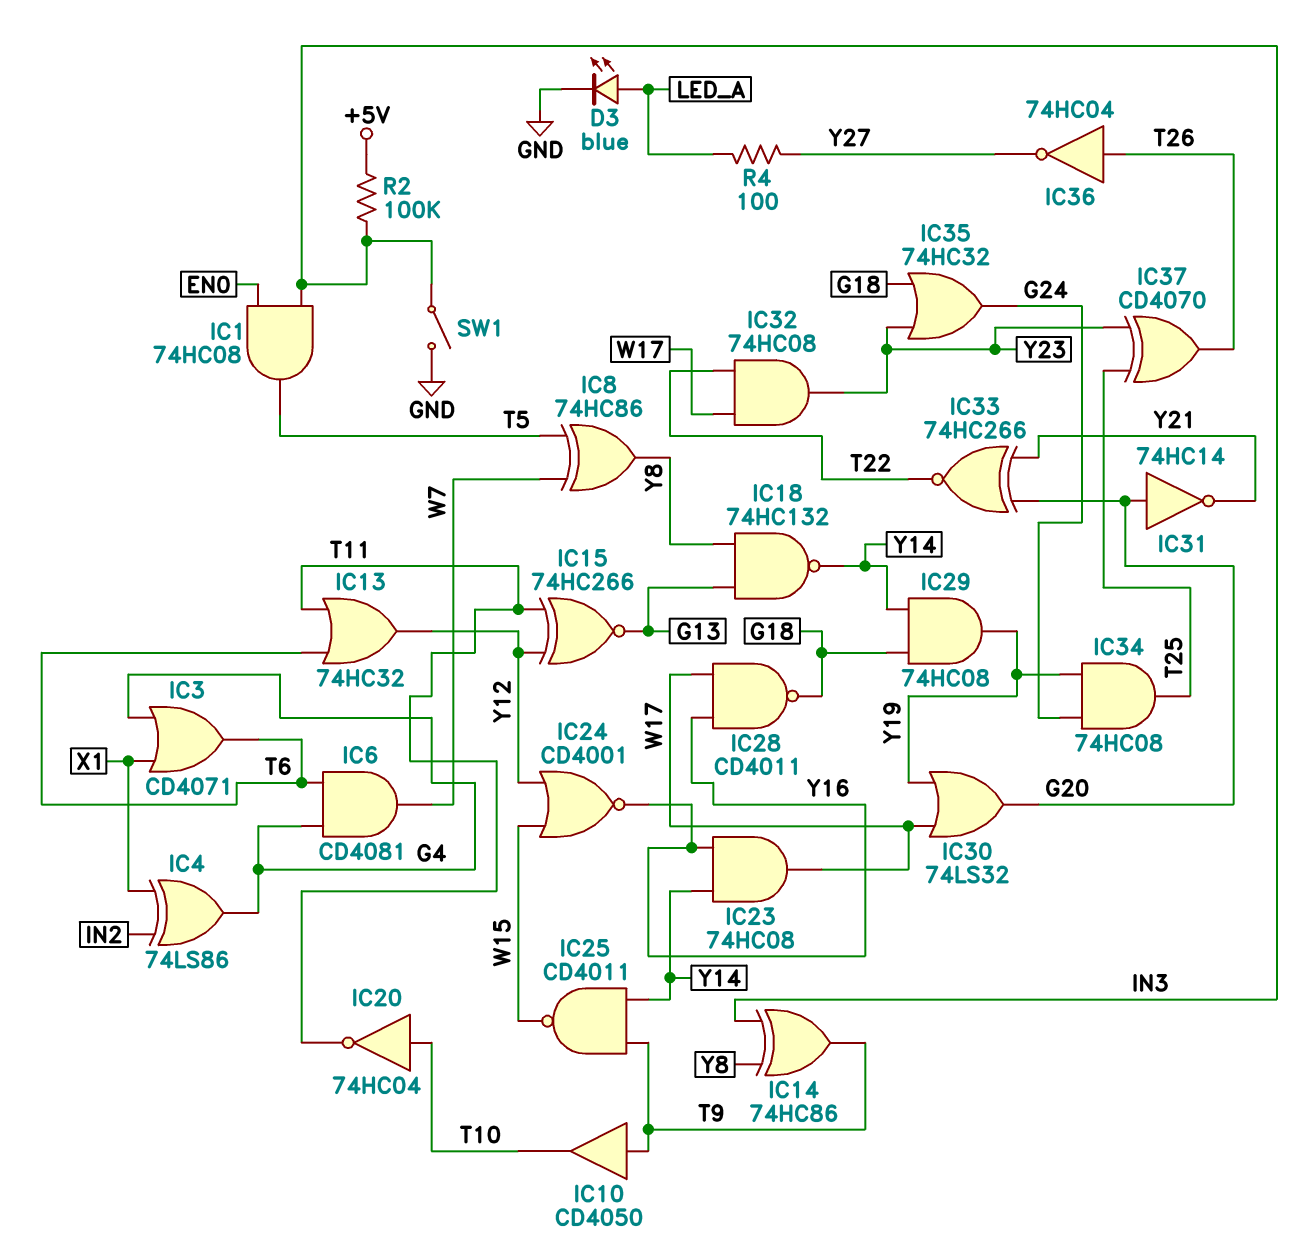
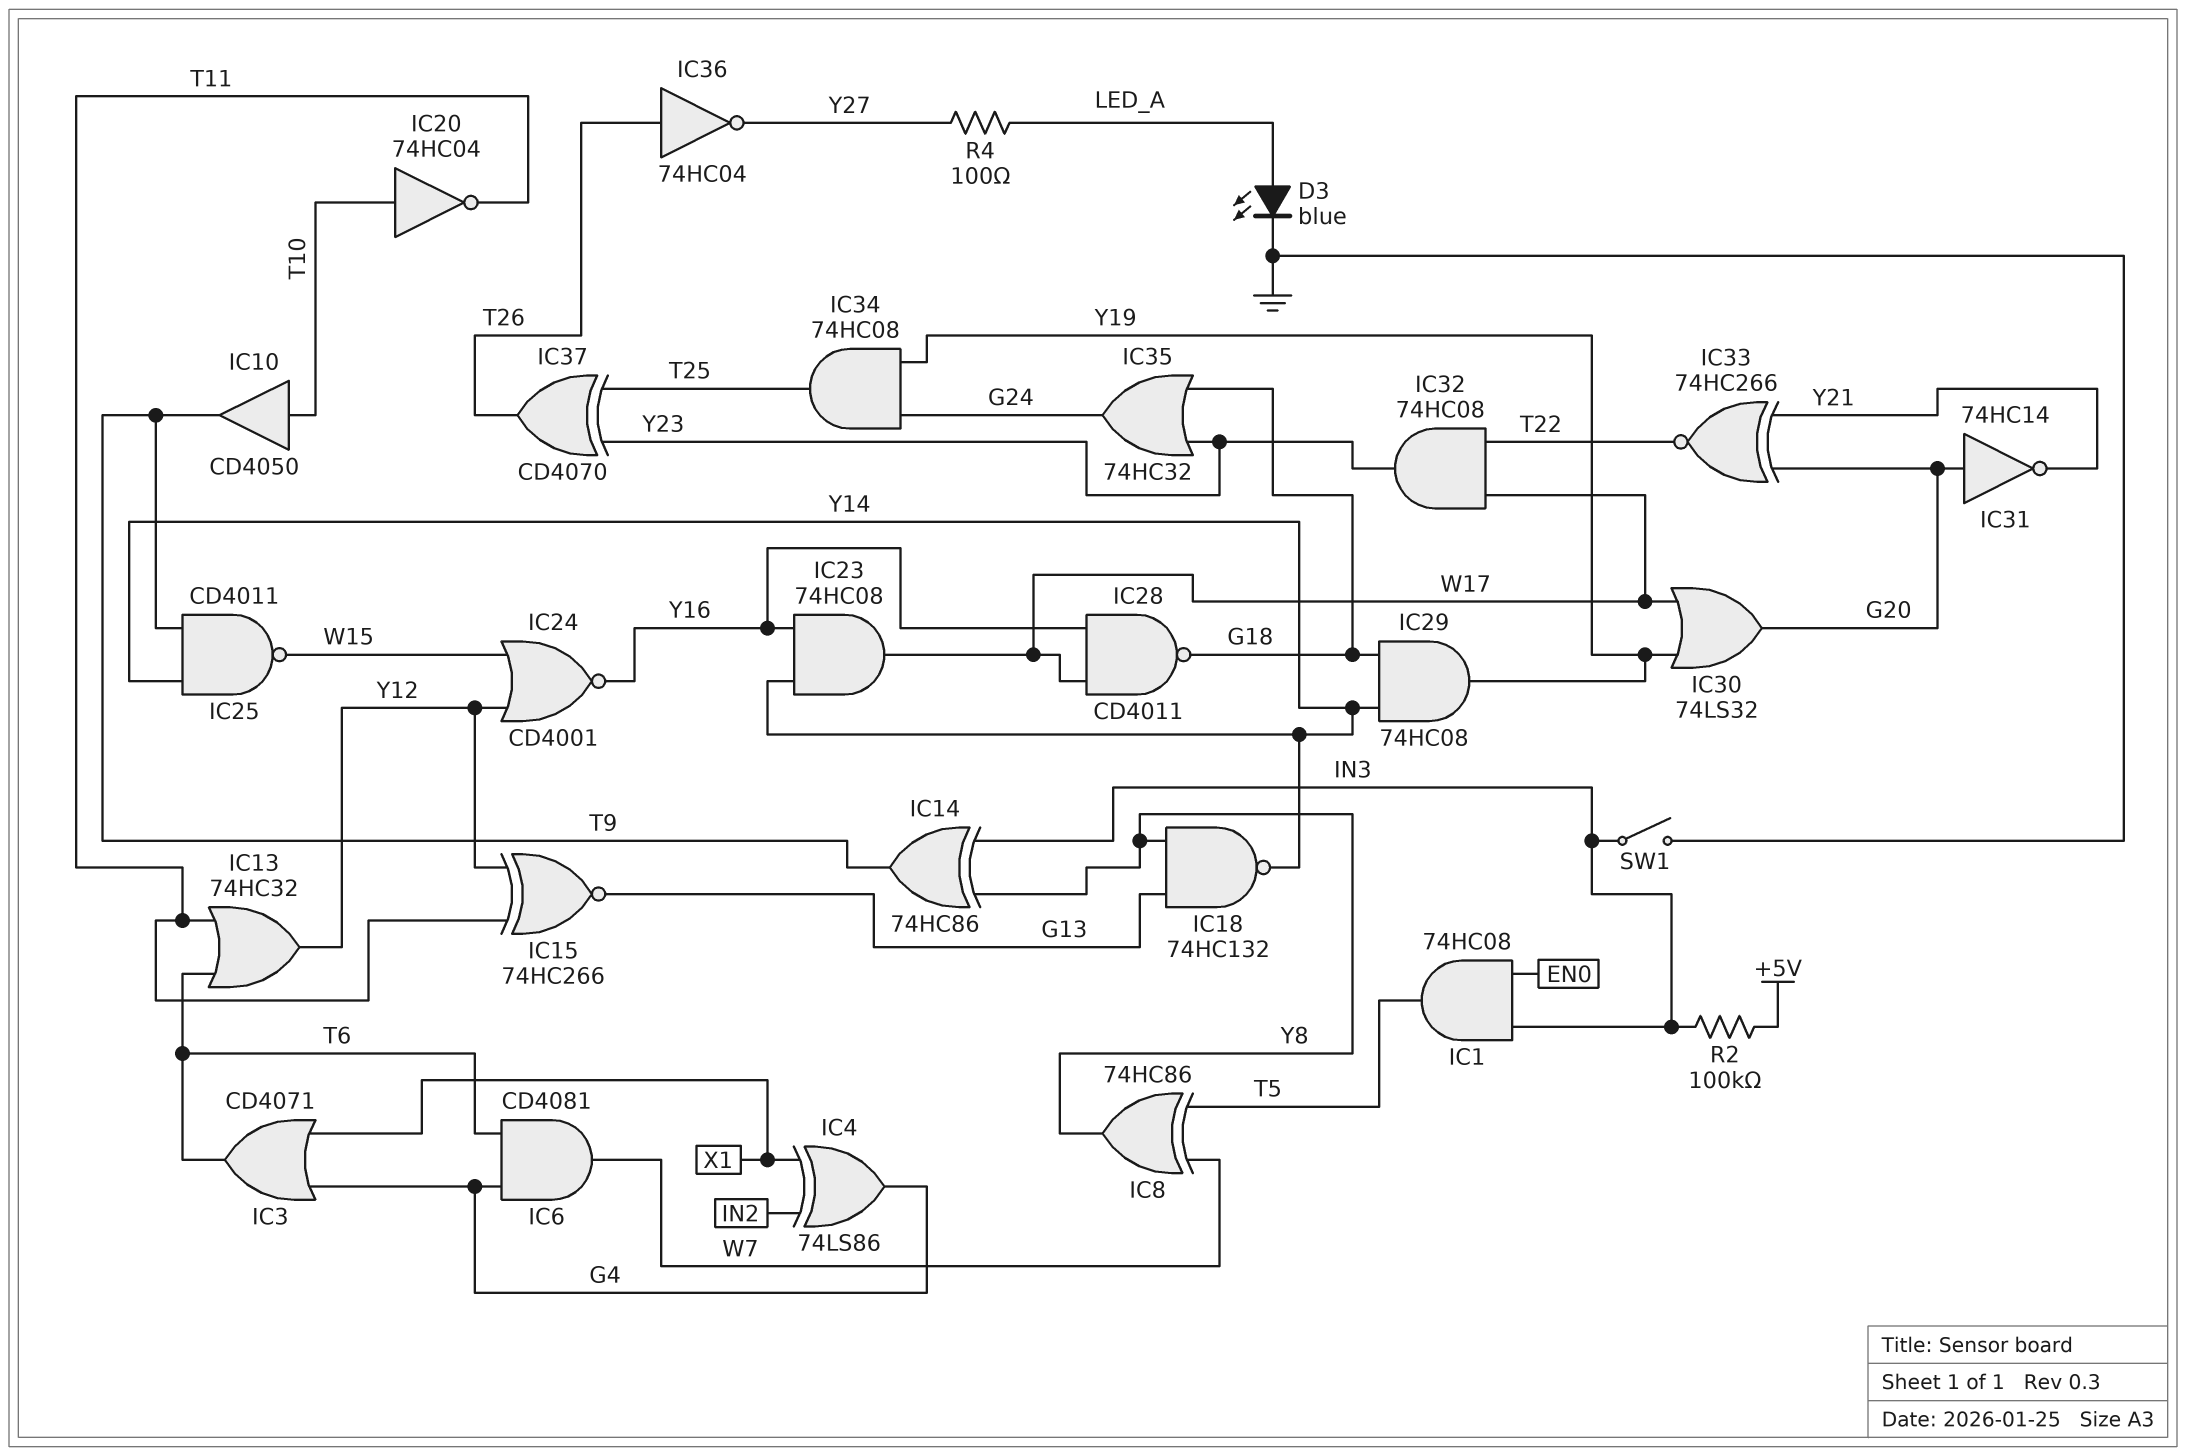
IC10: buffer CD4050 (in T9, out T10) -> buffer CD4050 (in T10, out T9)

